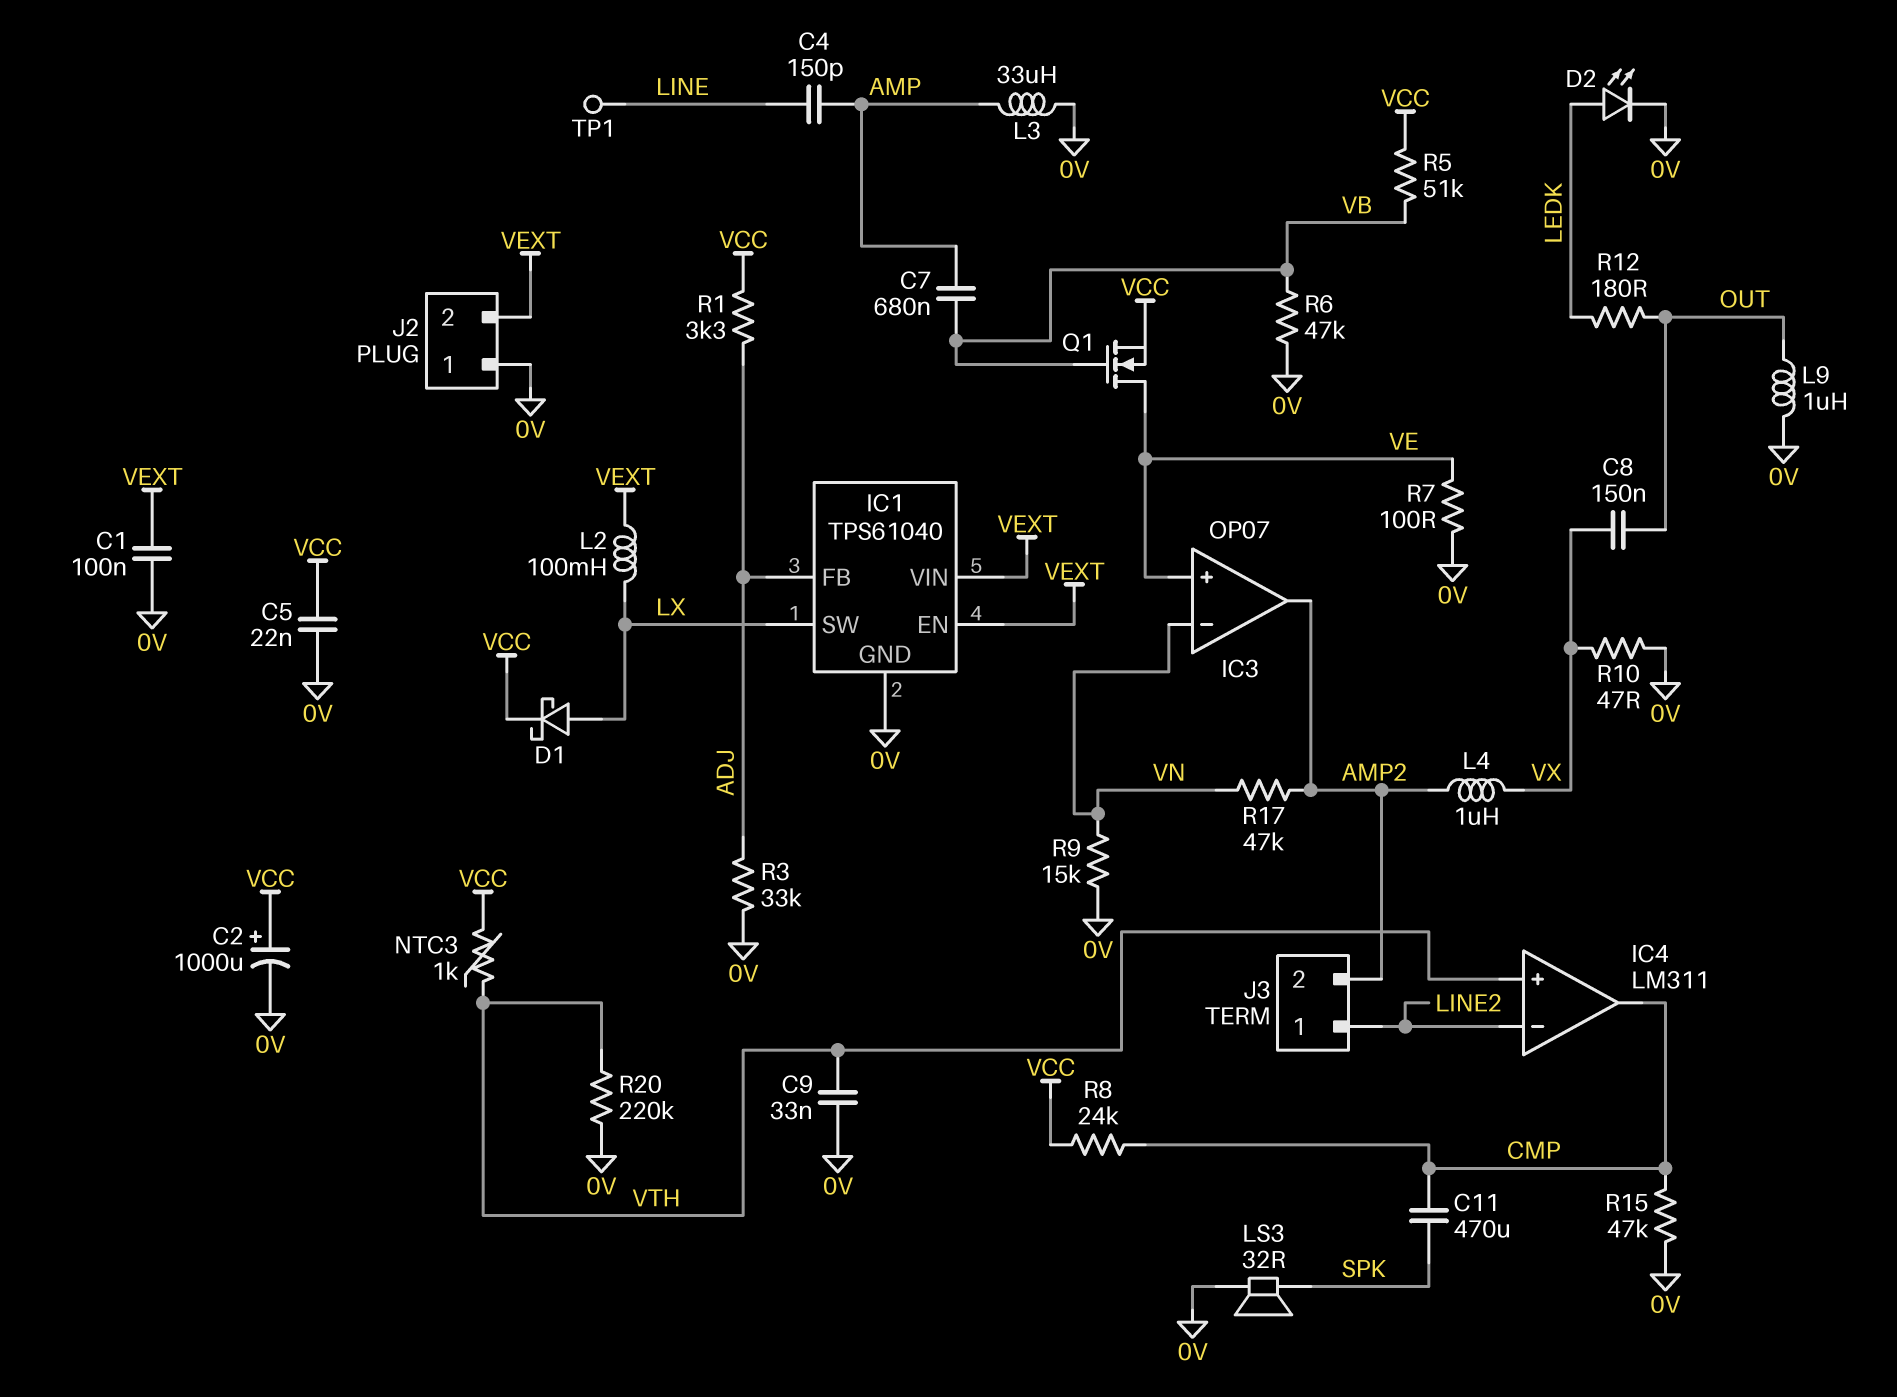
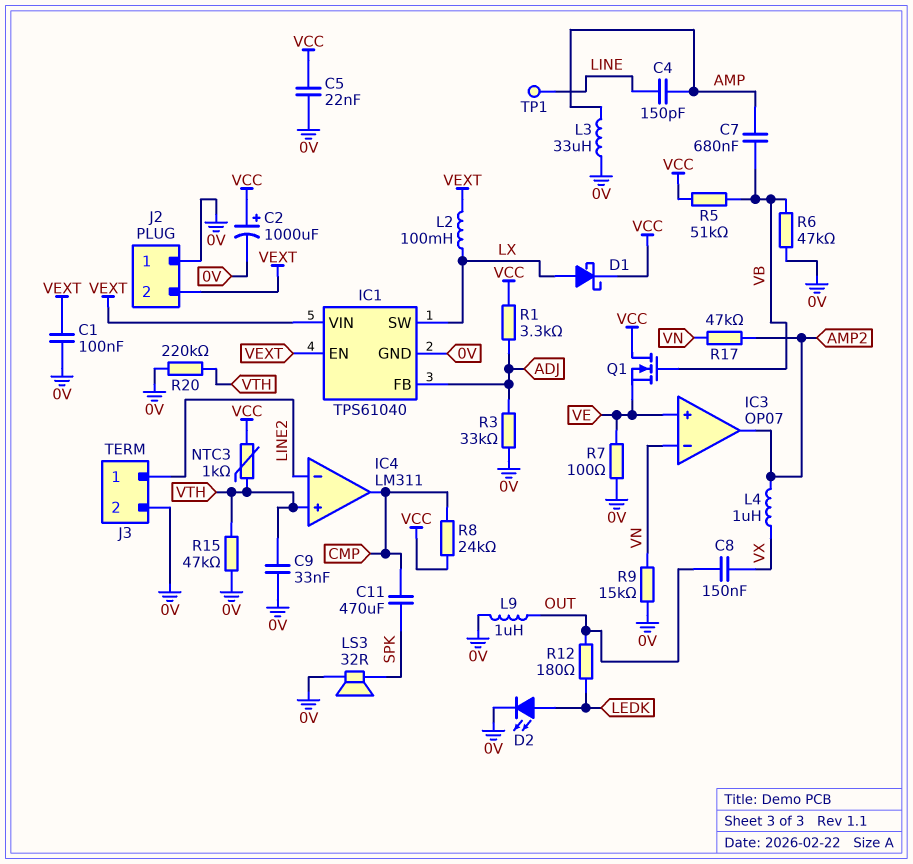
J3 pin 2: AMP2 -> 0V
Q1: NMOS (G VB, D VE, S VCC) -> NMOS (G VB, D VCC, S VE)
R10: 47 (0V, VX) -> none
R15: 47k (0V, CMP) -> 47k (0V, VTH)

